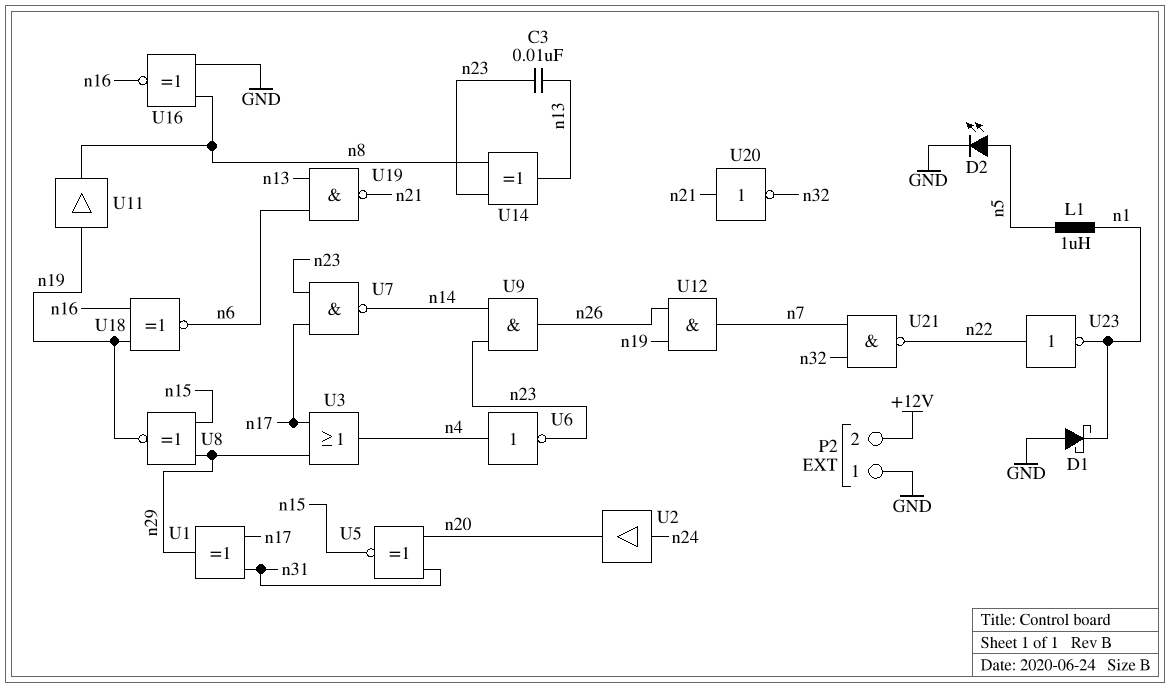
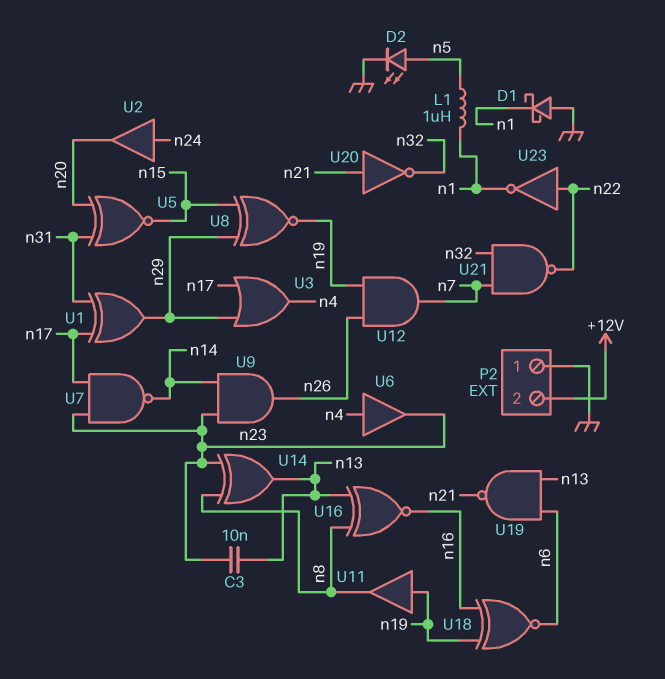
U6: NOT (in n4, out n23) -> buffer (in n4, out n23)
U16: XNOR (in GND, in n8, out n16) -> XNOR (in n8, in n13, out n16)

